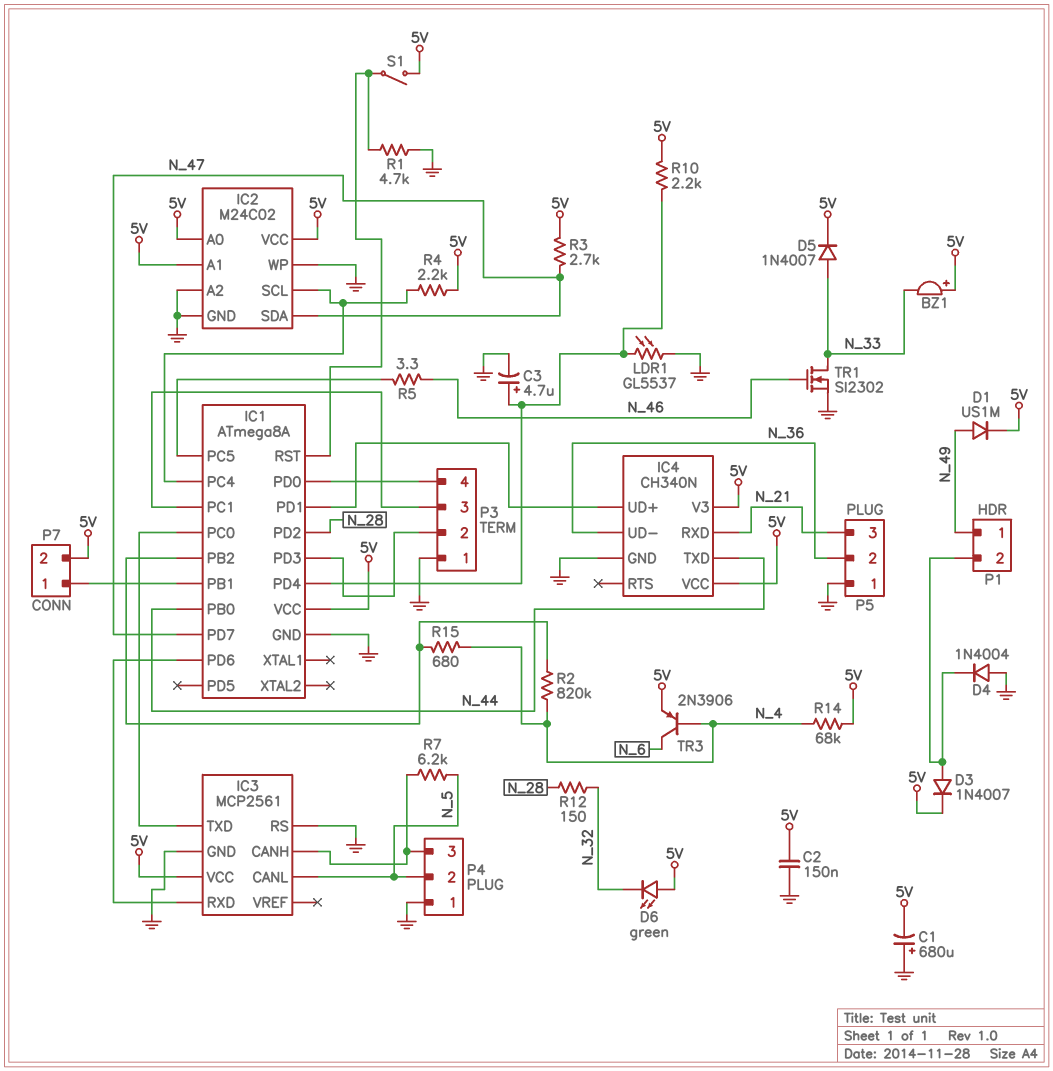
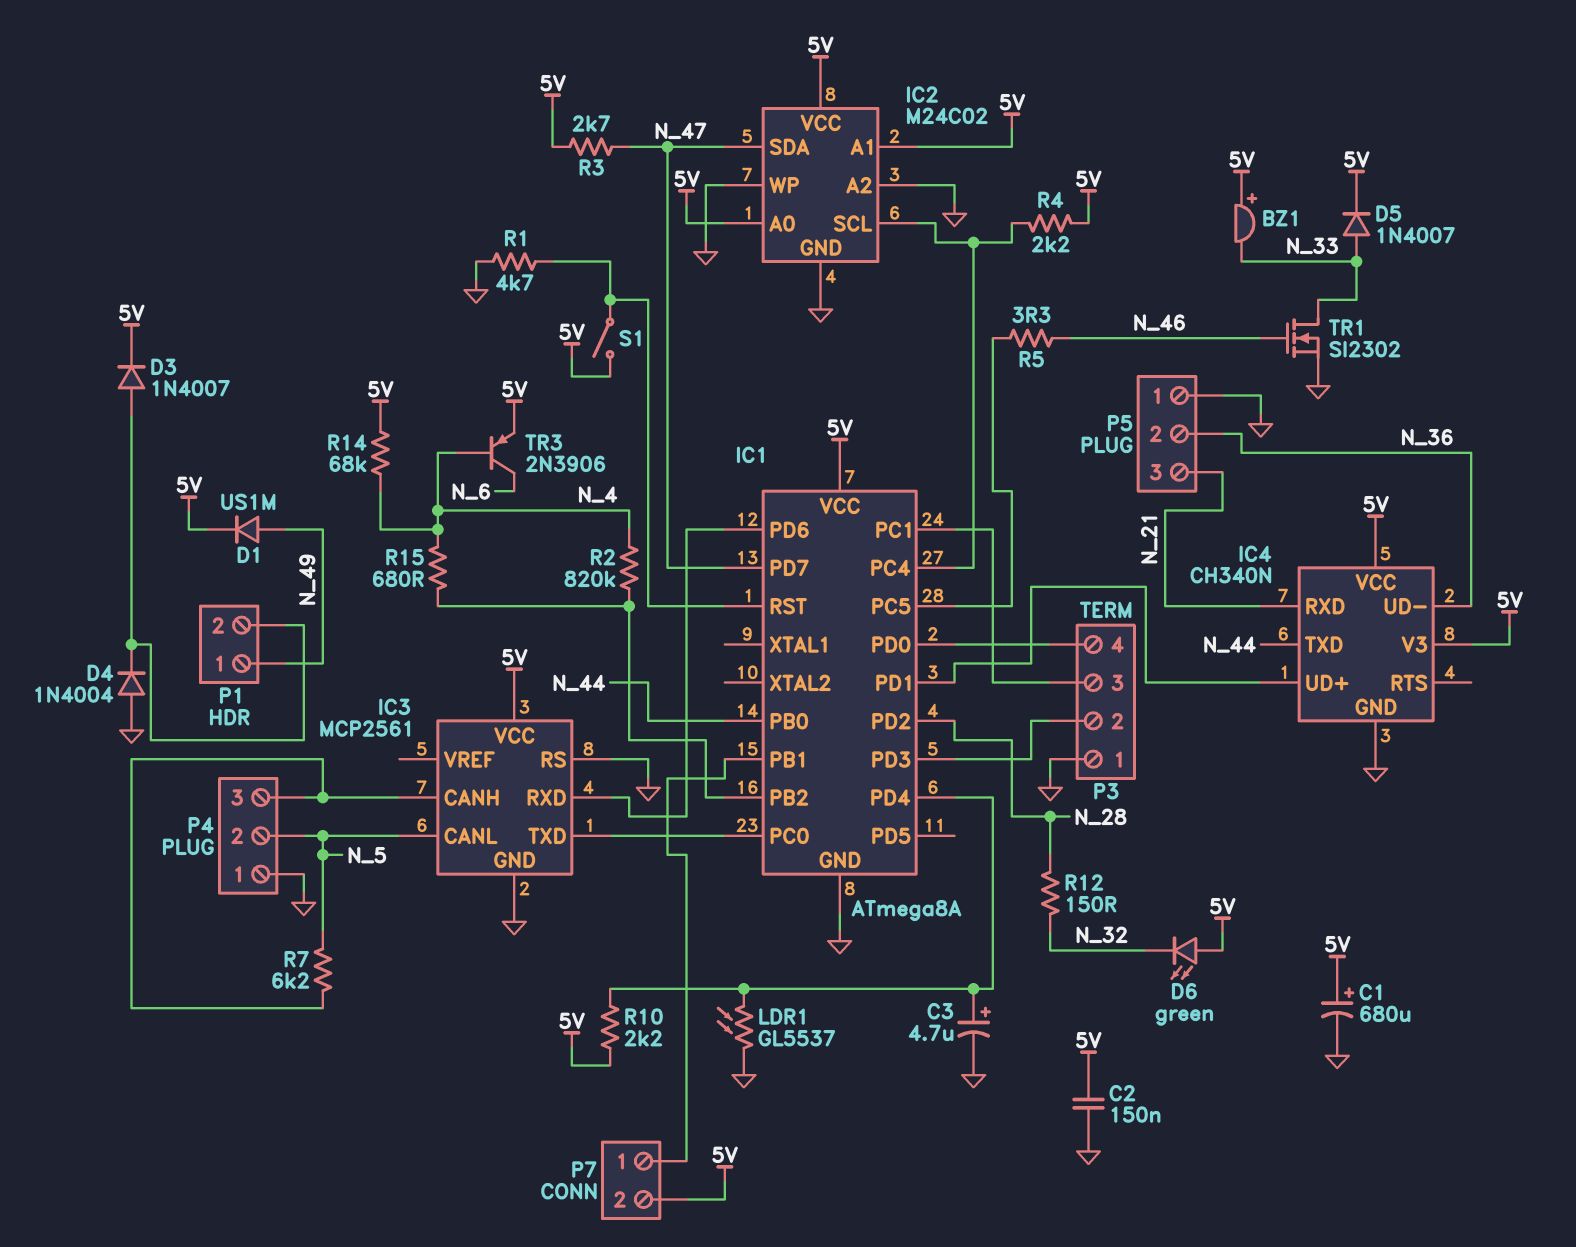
C1: 680uF (plus GND, minus 5V) -> 680uF (plus 5V, minus GND)

